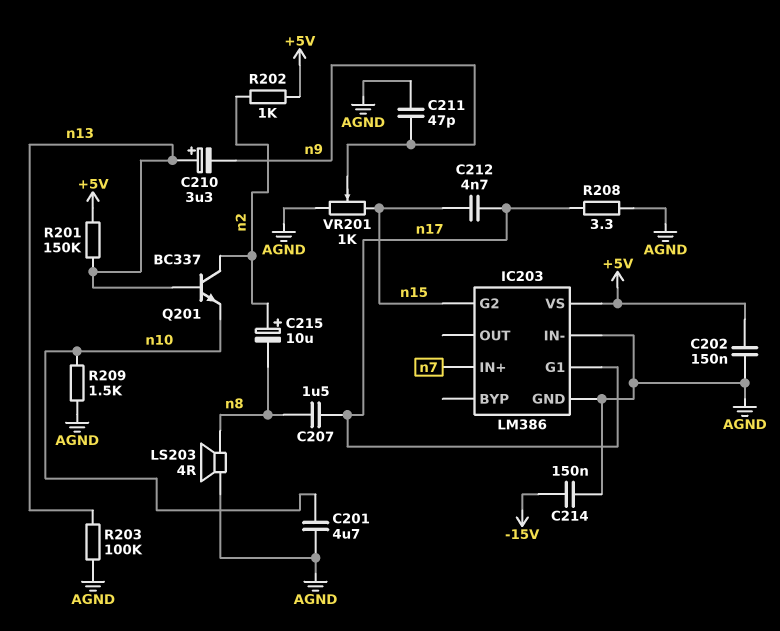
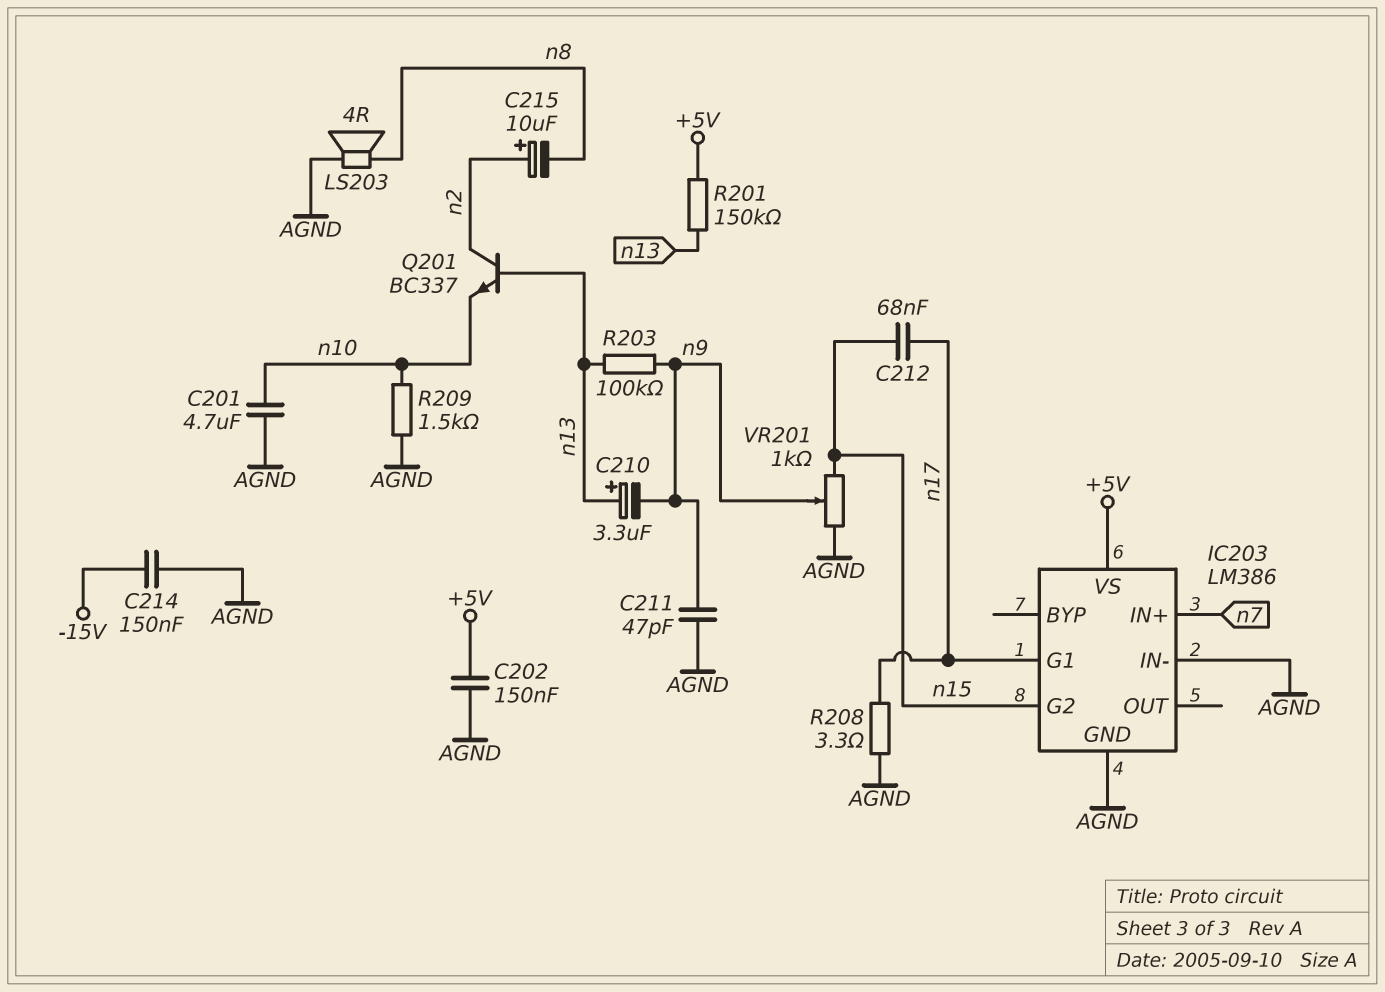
C207: 1.5uF (n8, n17) -> none
C212: 4.7nF (n15, n17) -> 68nF (n15, n17)
R202: 1k (+5V, n2) -> none
R203: 100k (AGND, n13) -> 100k (n9, n13)

